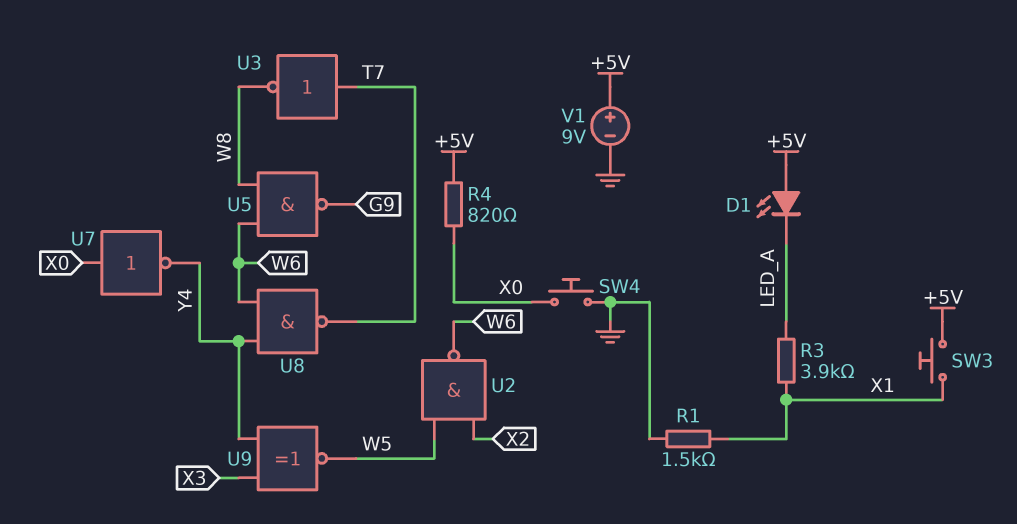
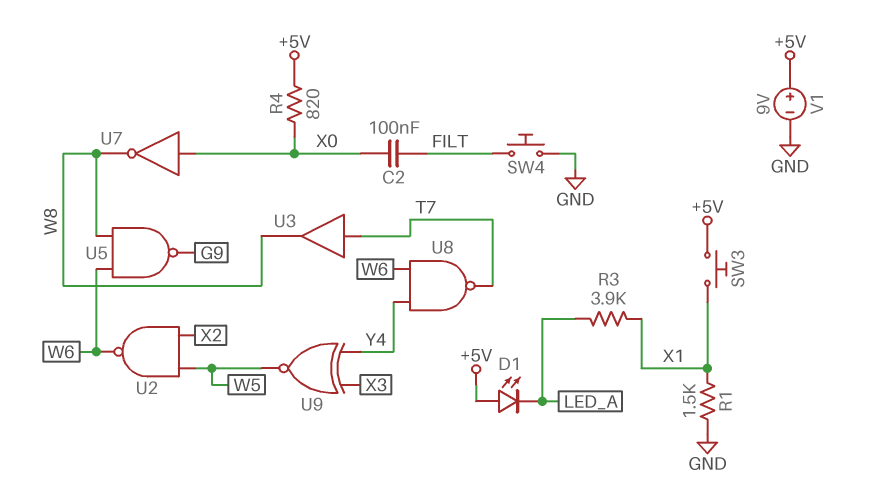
C2: none -> 100nF (FILT, X0)
SW4: button (GND, X0) -> button (FILT, GND)
U3: NOT (in T7, out W8) -> buffer (in T7, out W8)
U7: NOT (in X0, out Y4) -> NOT (in X0, out W8)

